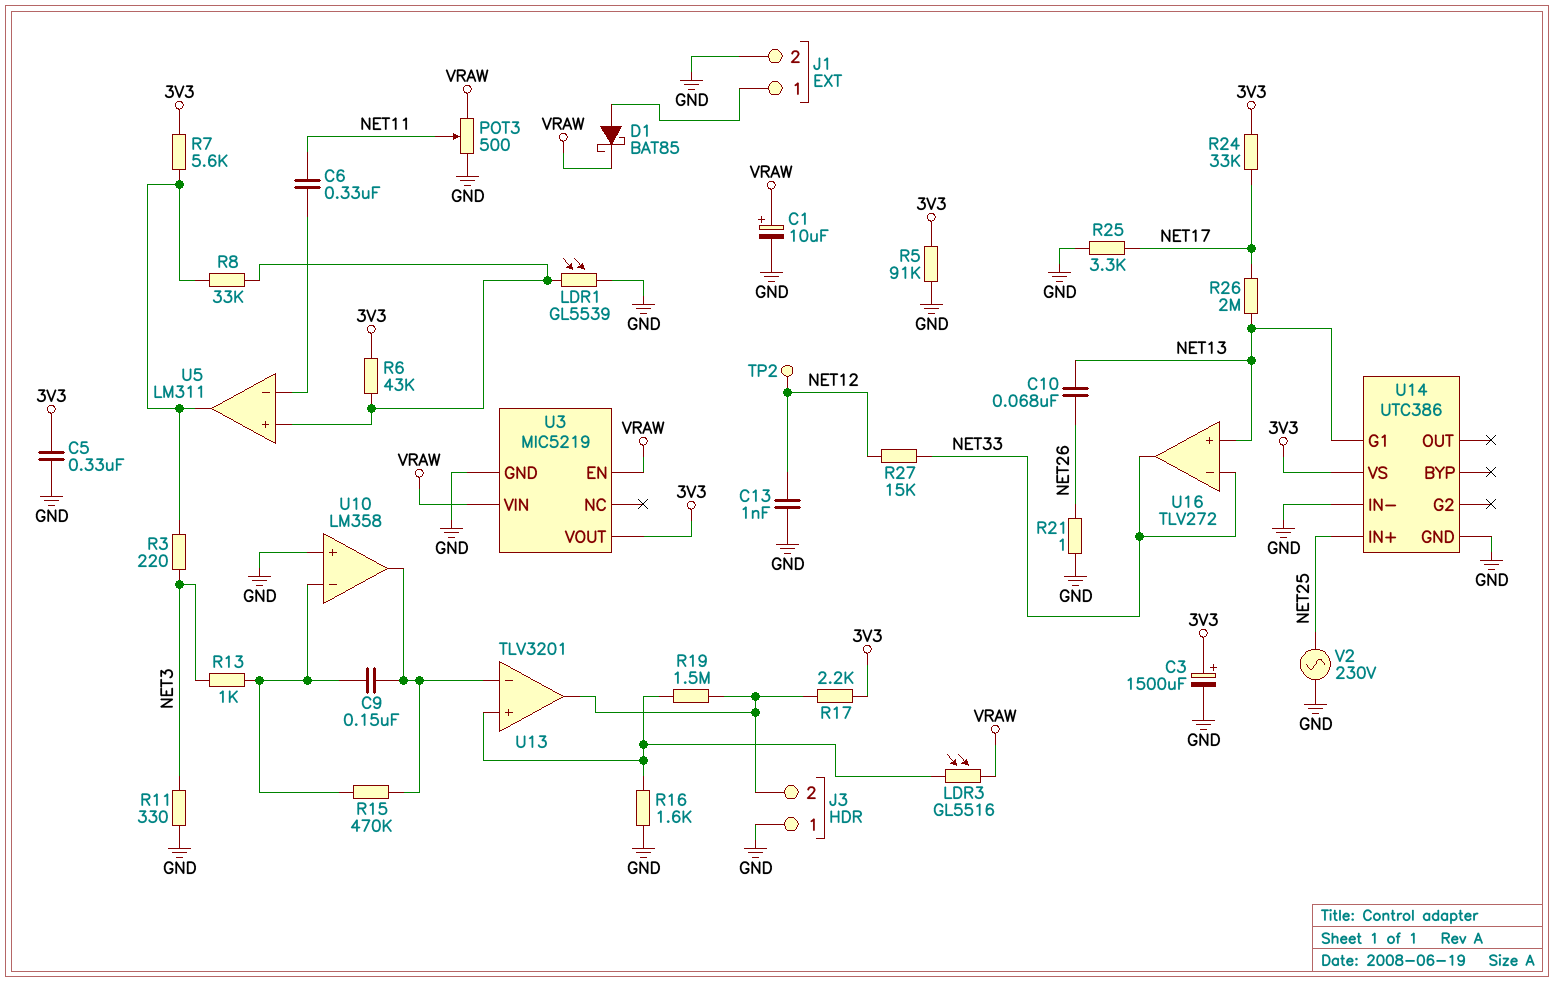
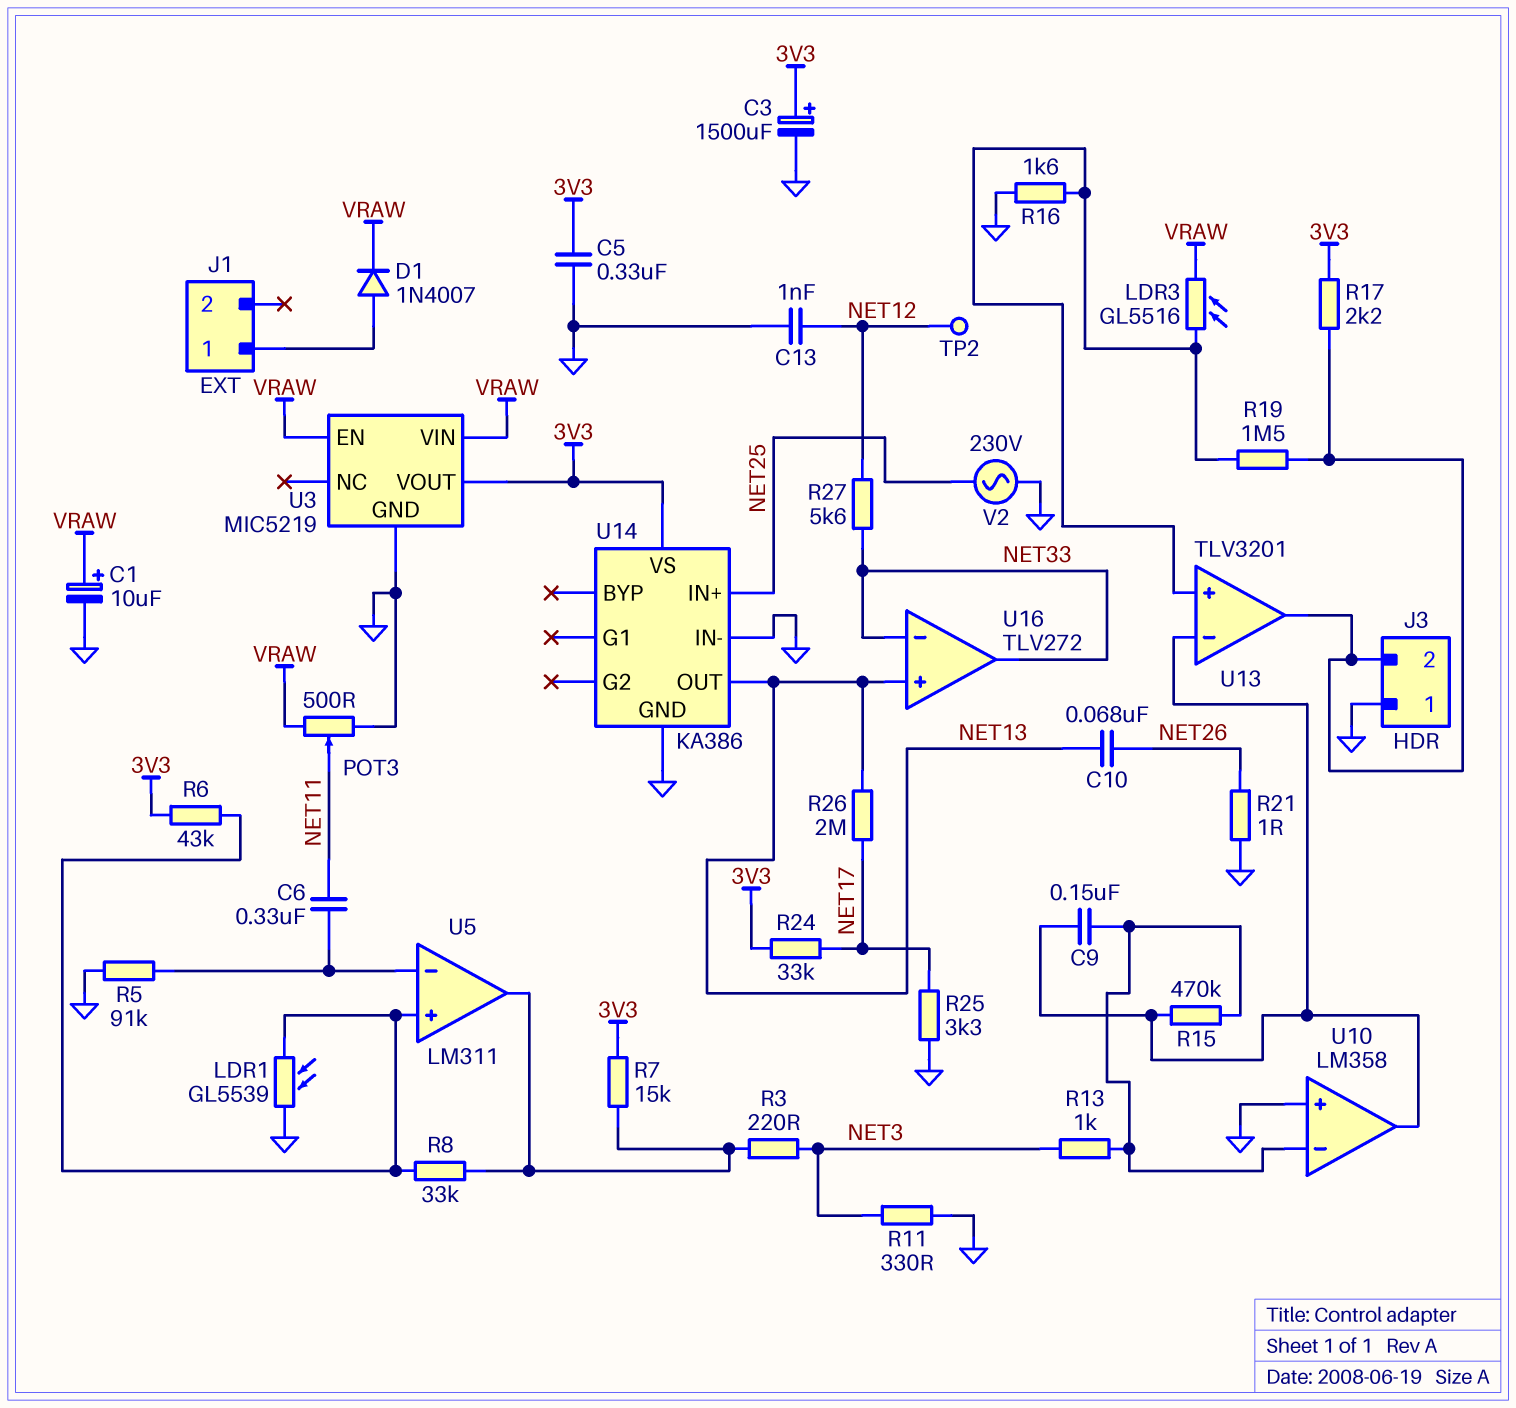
D1: schottky BAT85 (A J1/1, K VRAW) -> diode 1N4007 (A J1/1, K VRAW)
J1 pin 2: GND -> none
R5: 91k (3V3, GND) -> 91k (GND, U5/in-)
R7: 5.6k (3V3, U5/out) -> 15k (3V3, U5/out)
R27: 15k (NET12, NET33) -> 5.6k (NET12, NET33)
U14: UTC386 -> KA386
U14 pin G1: NET13 -> none
U14 pin OUT: none -> NET13

